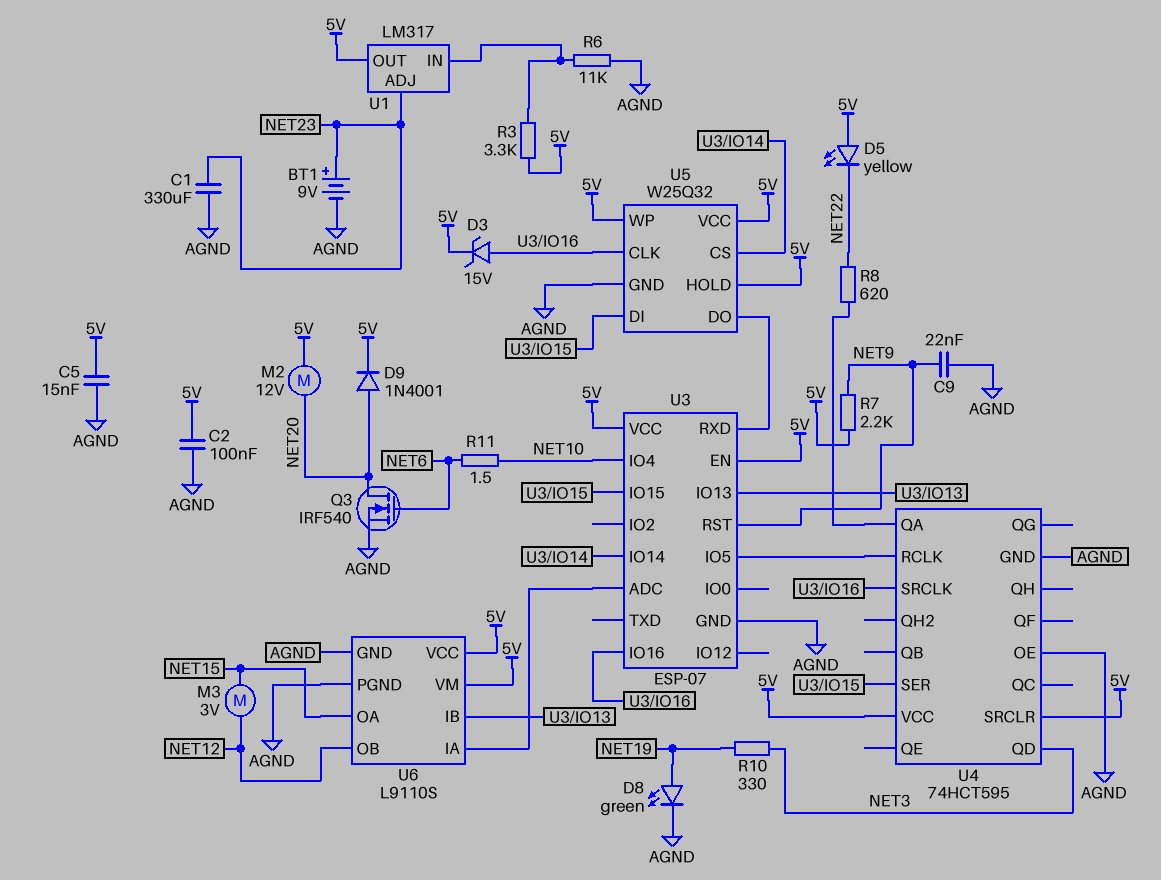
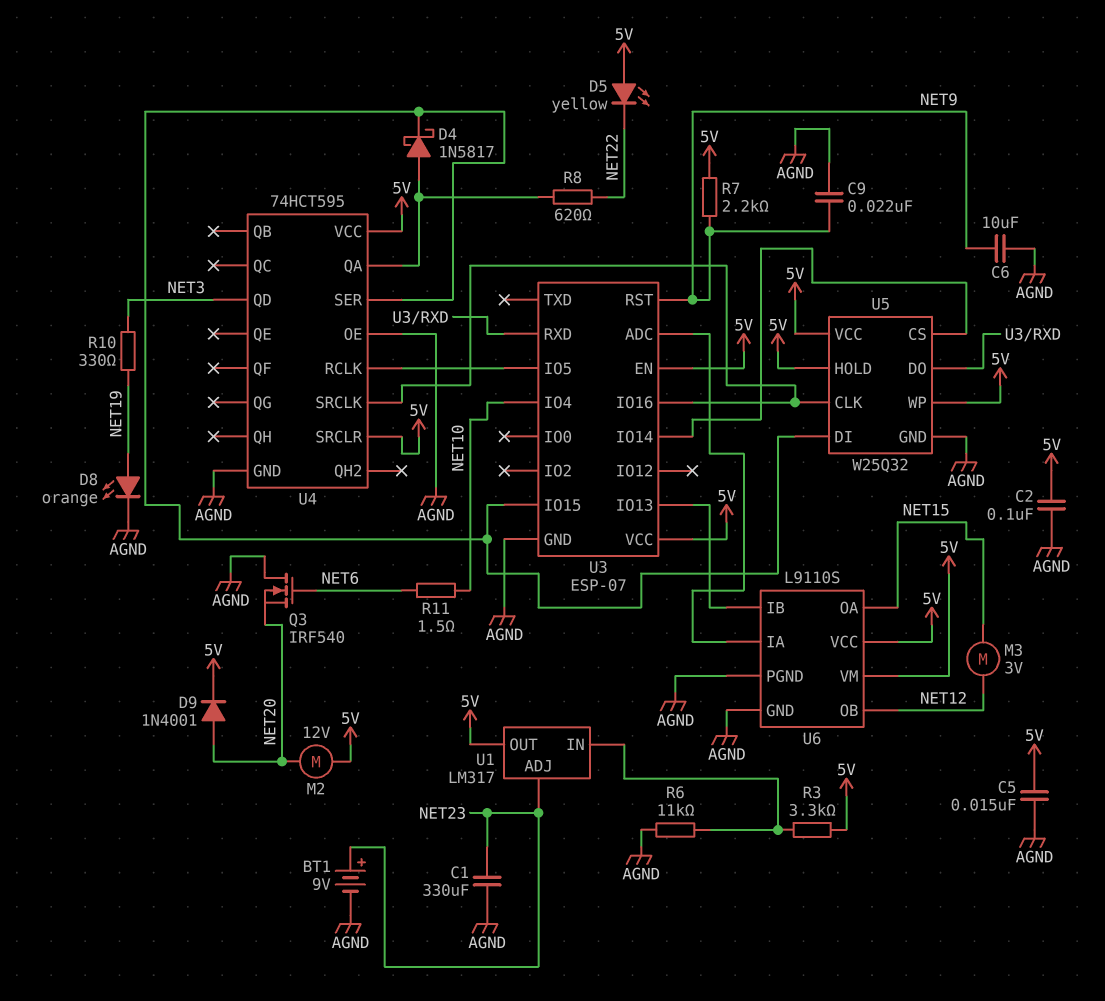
C6: none -> 10uF (AGND, NET9)
D3: zener 15V (A U3/IO16, K 5V) -> none
D4: none -> schottky 1N5817 (A U4/QA, K U3/IO15)
D8: LED green (A NET19, K AGND) -> LED orange (A NET19, K AGND)
Q3: NMOS IRF540 (G NET6, D NET20, S AGND) -> NMOS IRF540 (G NET6, D AGND, S NET20)

